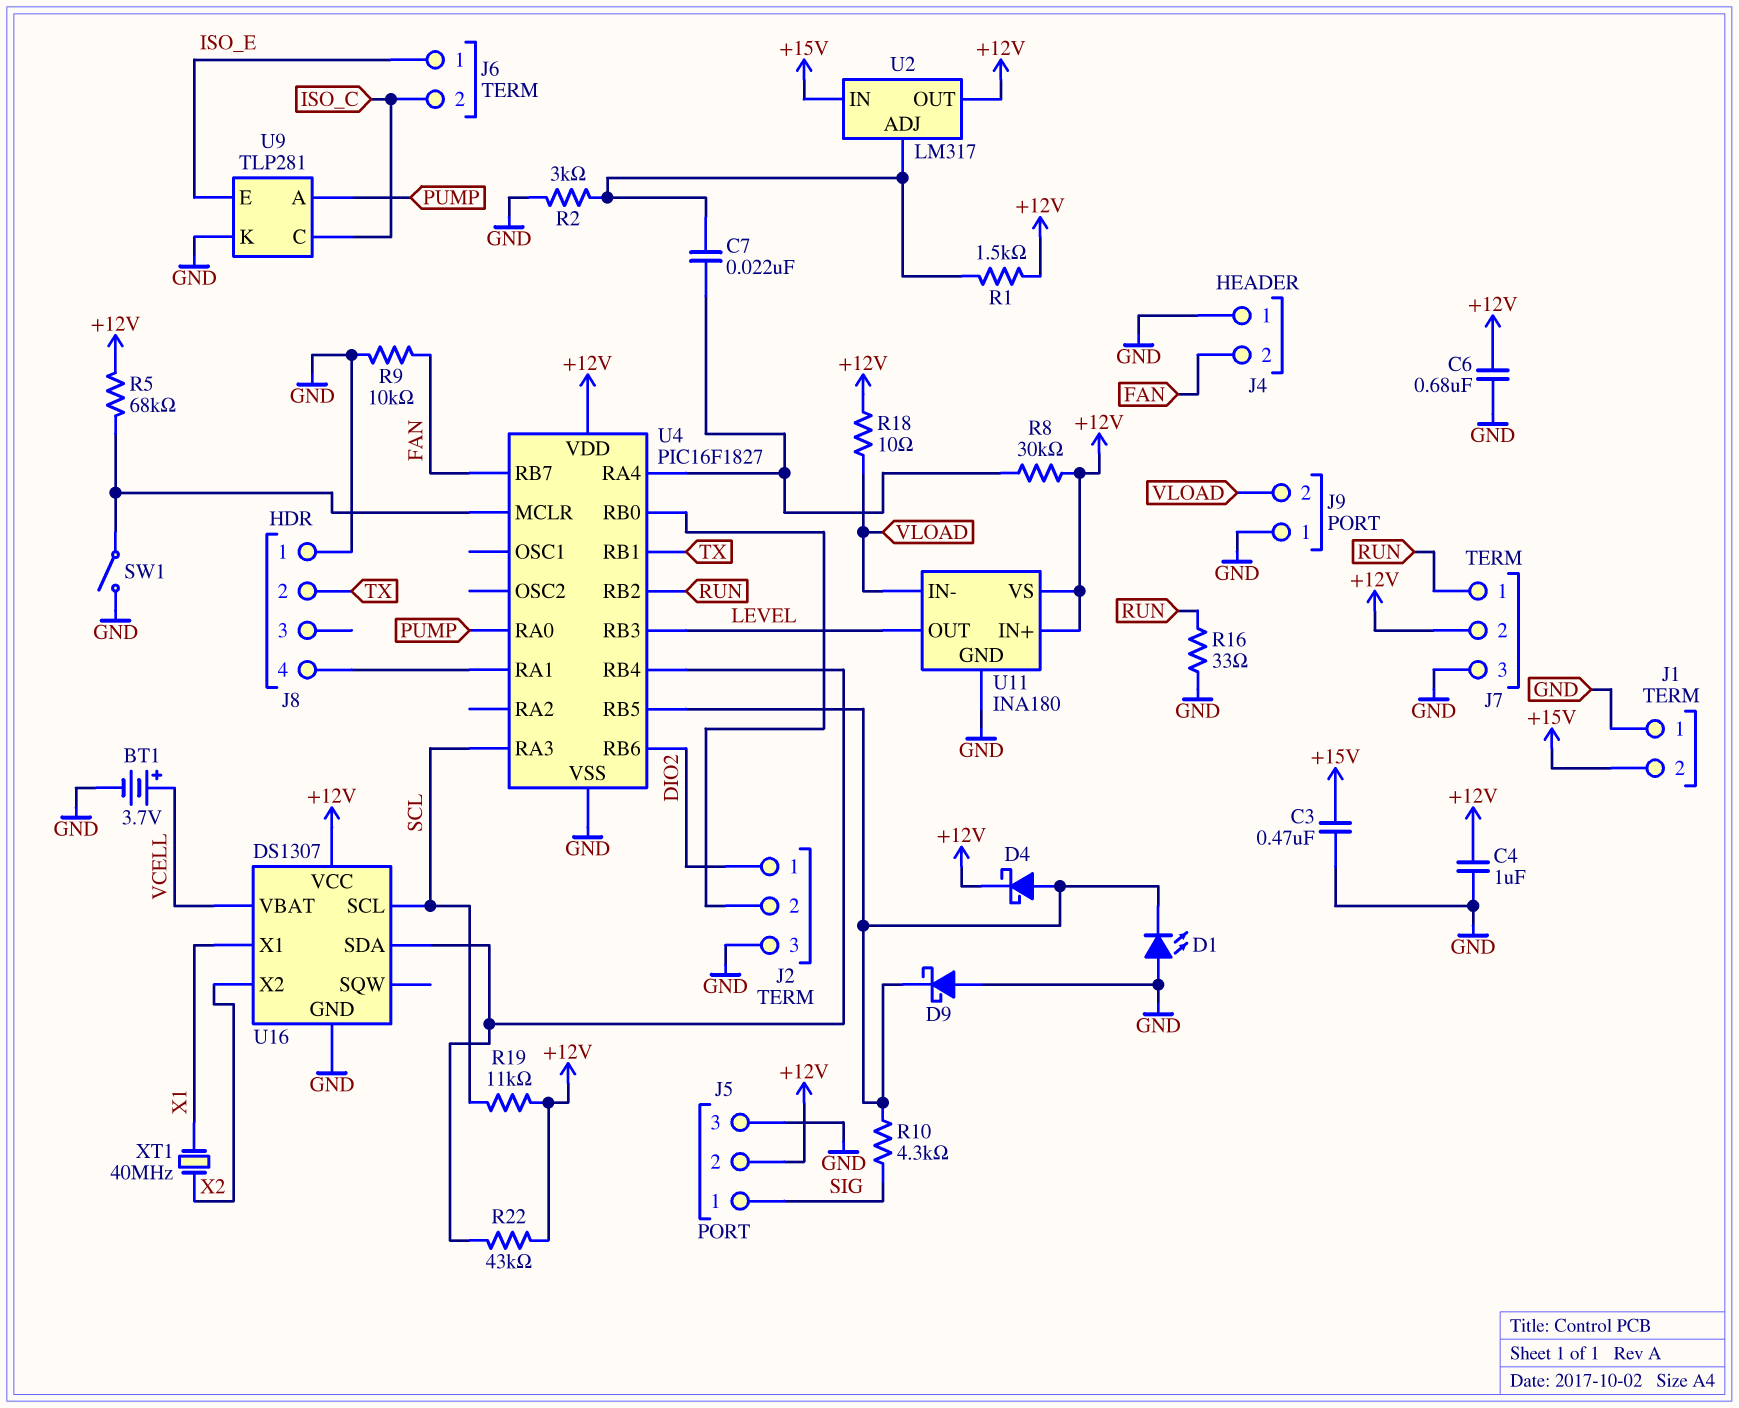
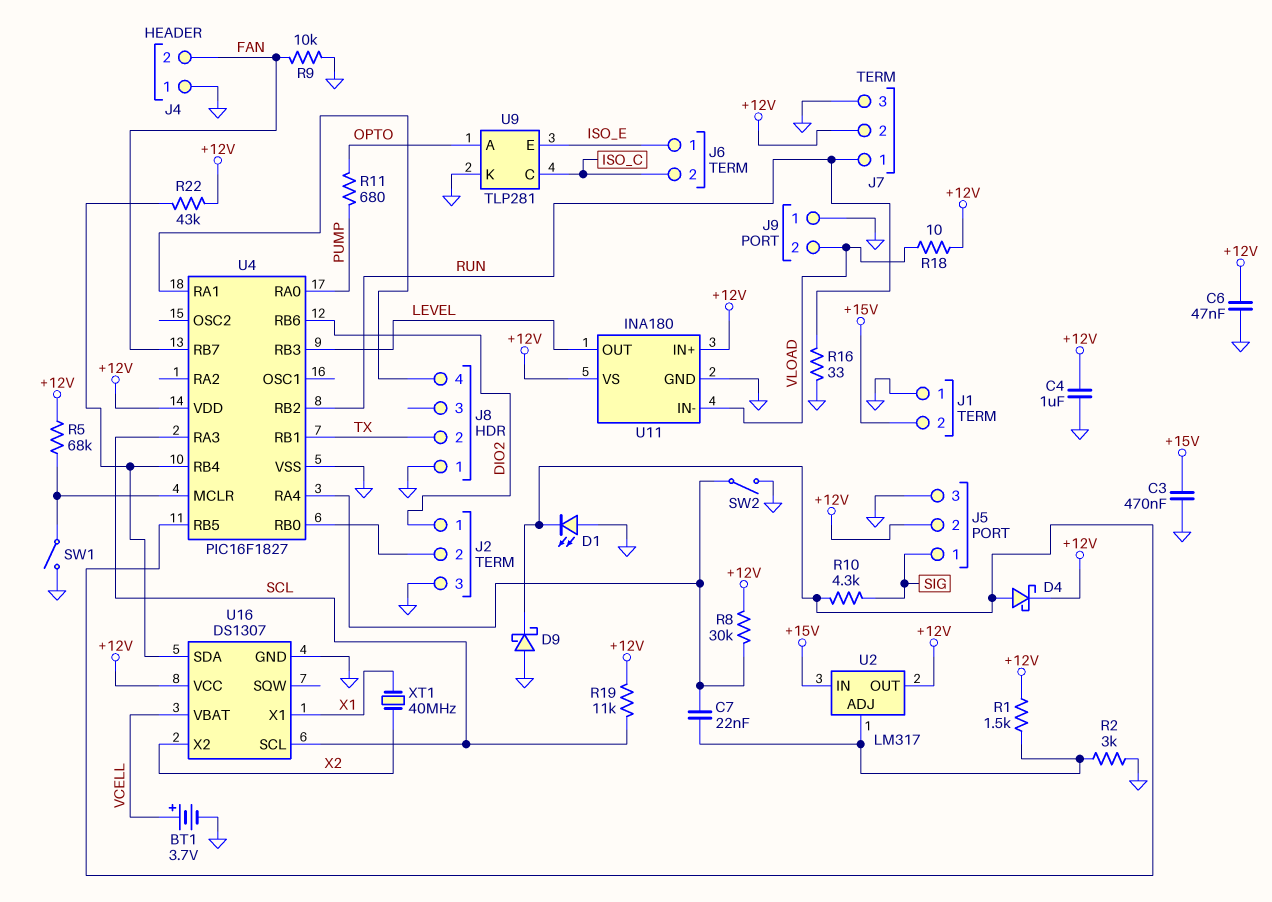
C6: 680nF (+12V, GND) -> 47nF (+12V, GND)
R11: none -> 680 (OPTO, PUMP)
SW2: none -> switch (GND, U4/RA4)
U9 pin A: PUMP -> OPTO

